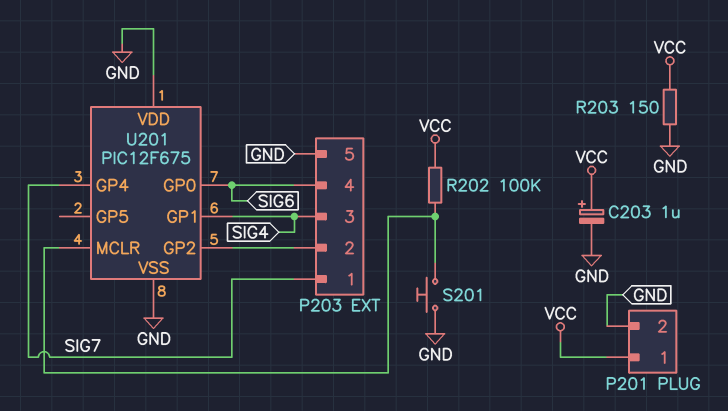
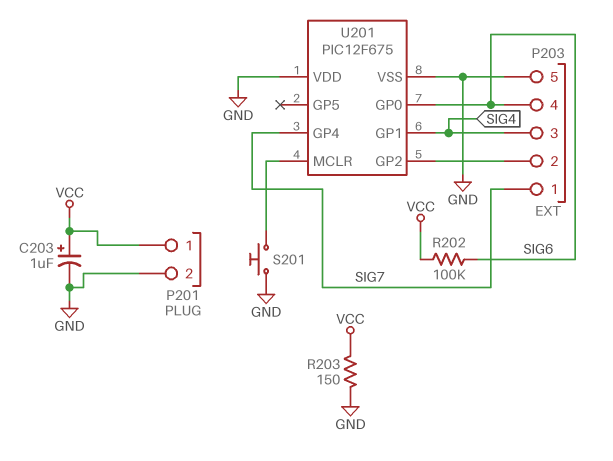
R202: 100k (U201/MCLR, VCC) -> 100k (SIG6, VCC)

